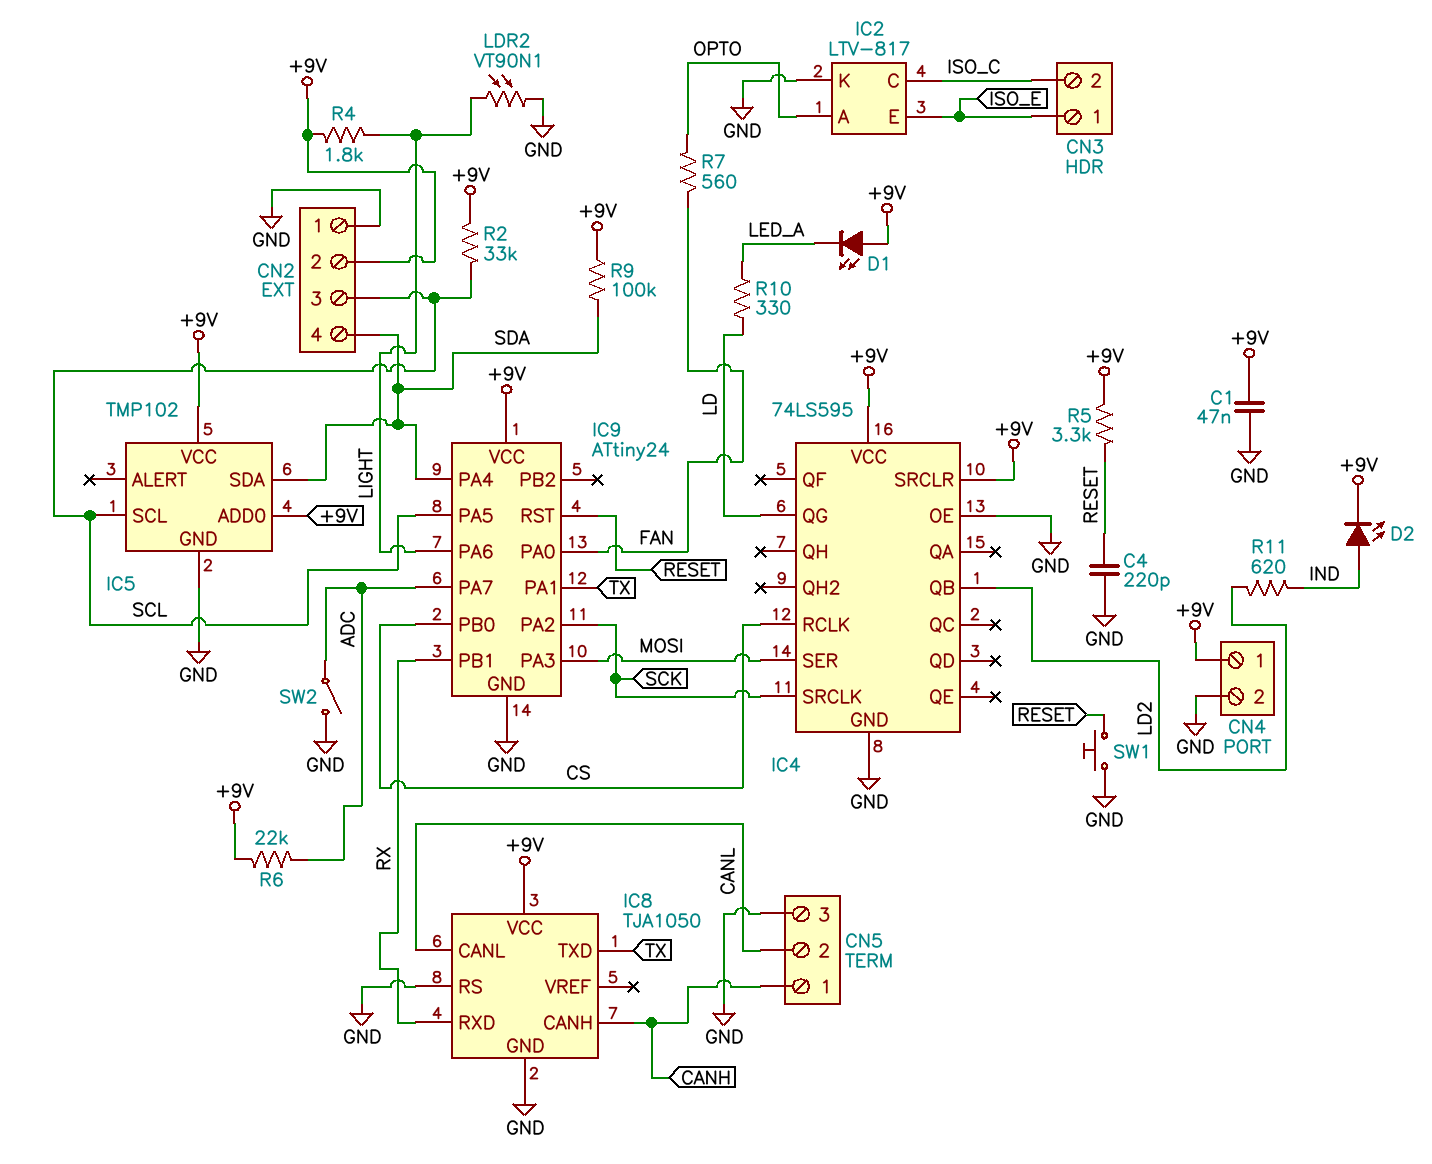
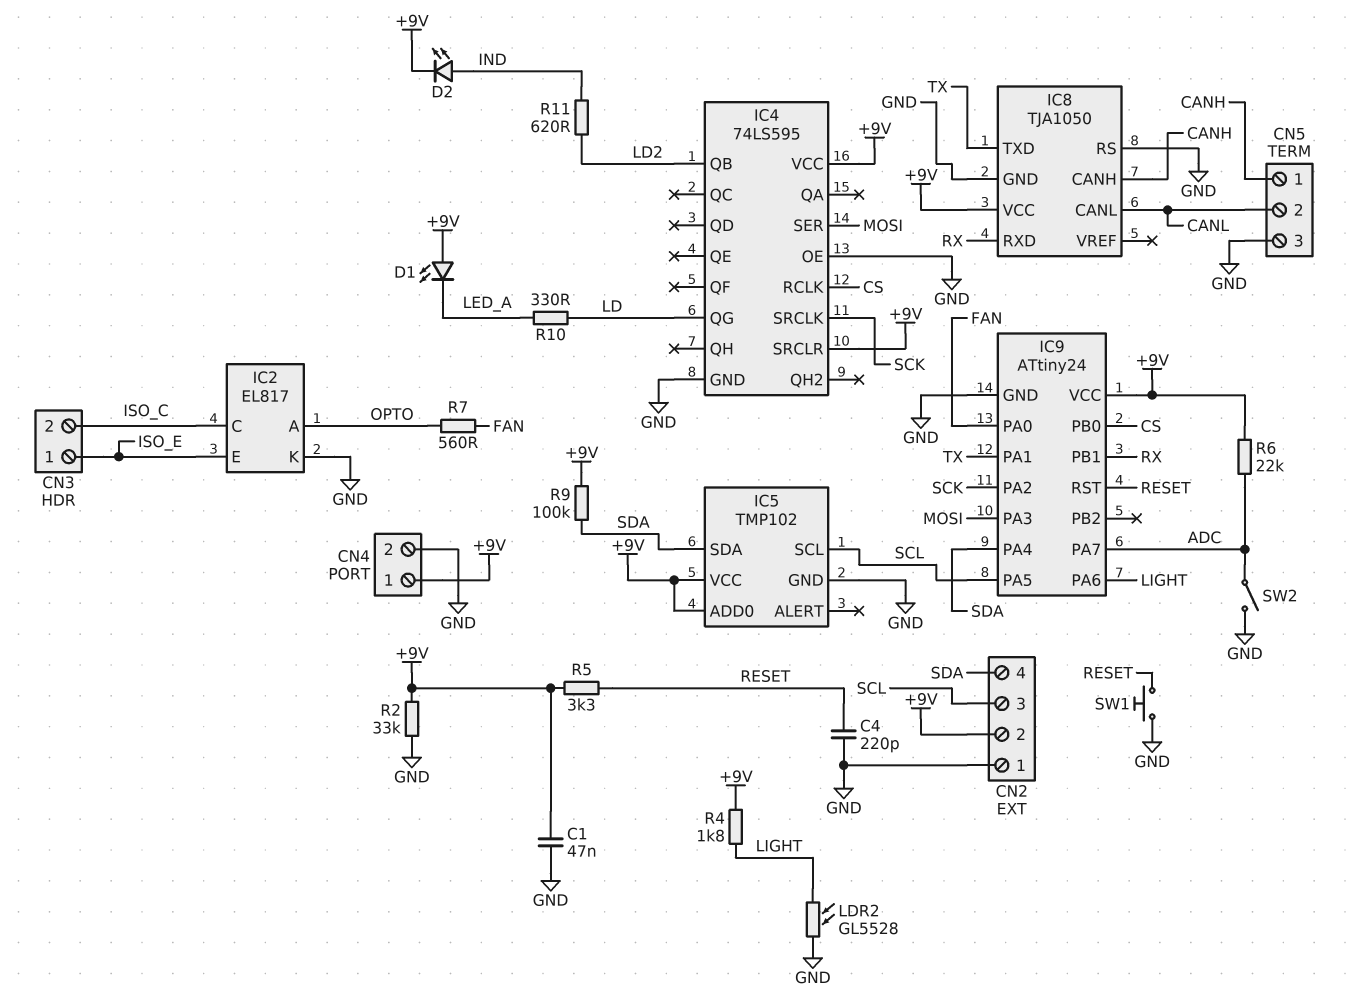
IC2: LTV-817 -> EL817
LDR2: VT90N1 (GND, LIGHT) -> GL5528 (GND, LIGHT)
R2: 33k (+9V, SCL) -> 33k (+9V, GND)

